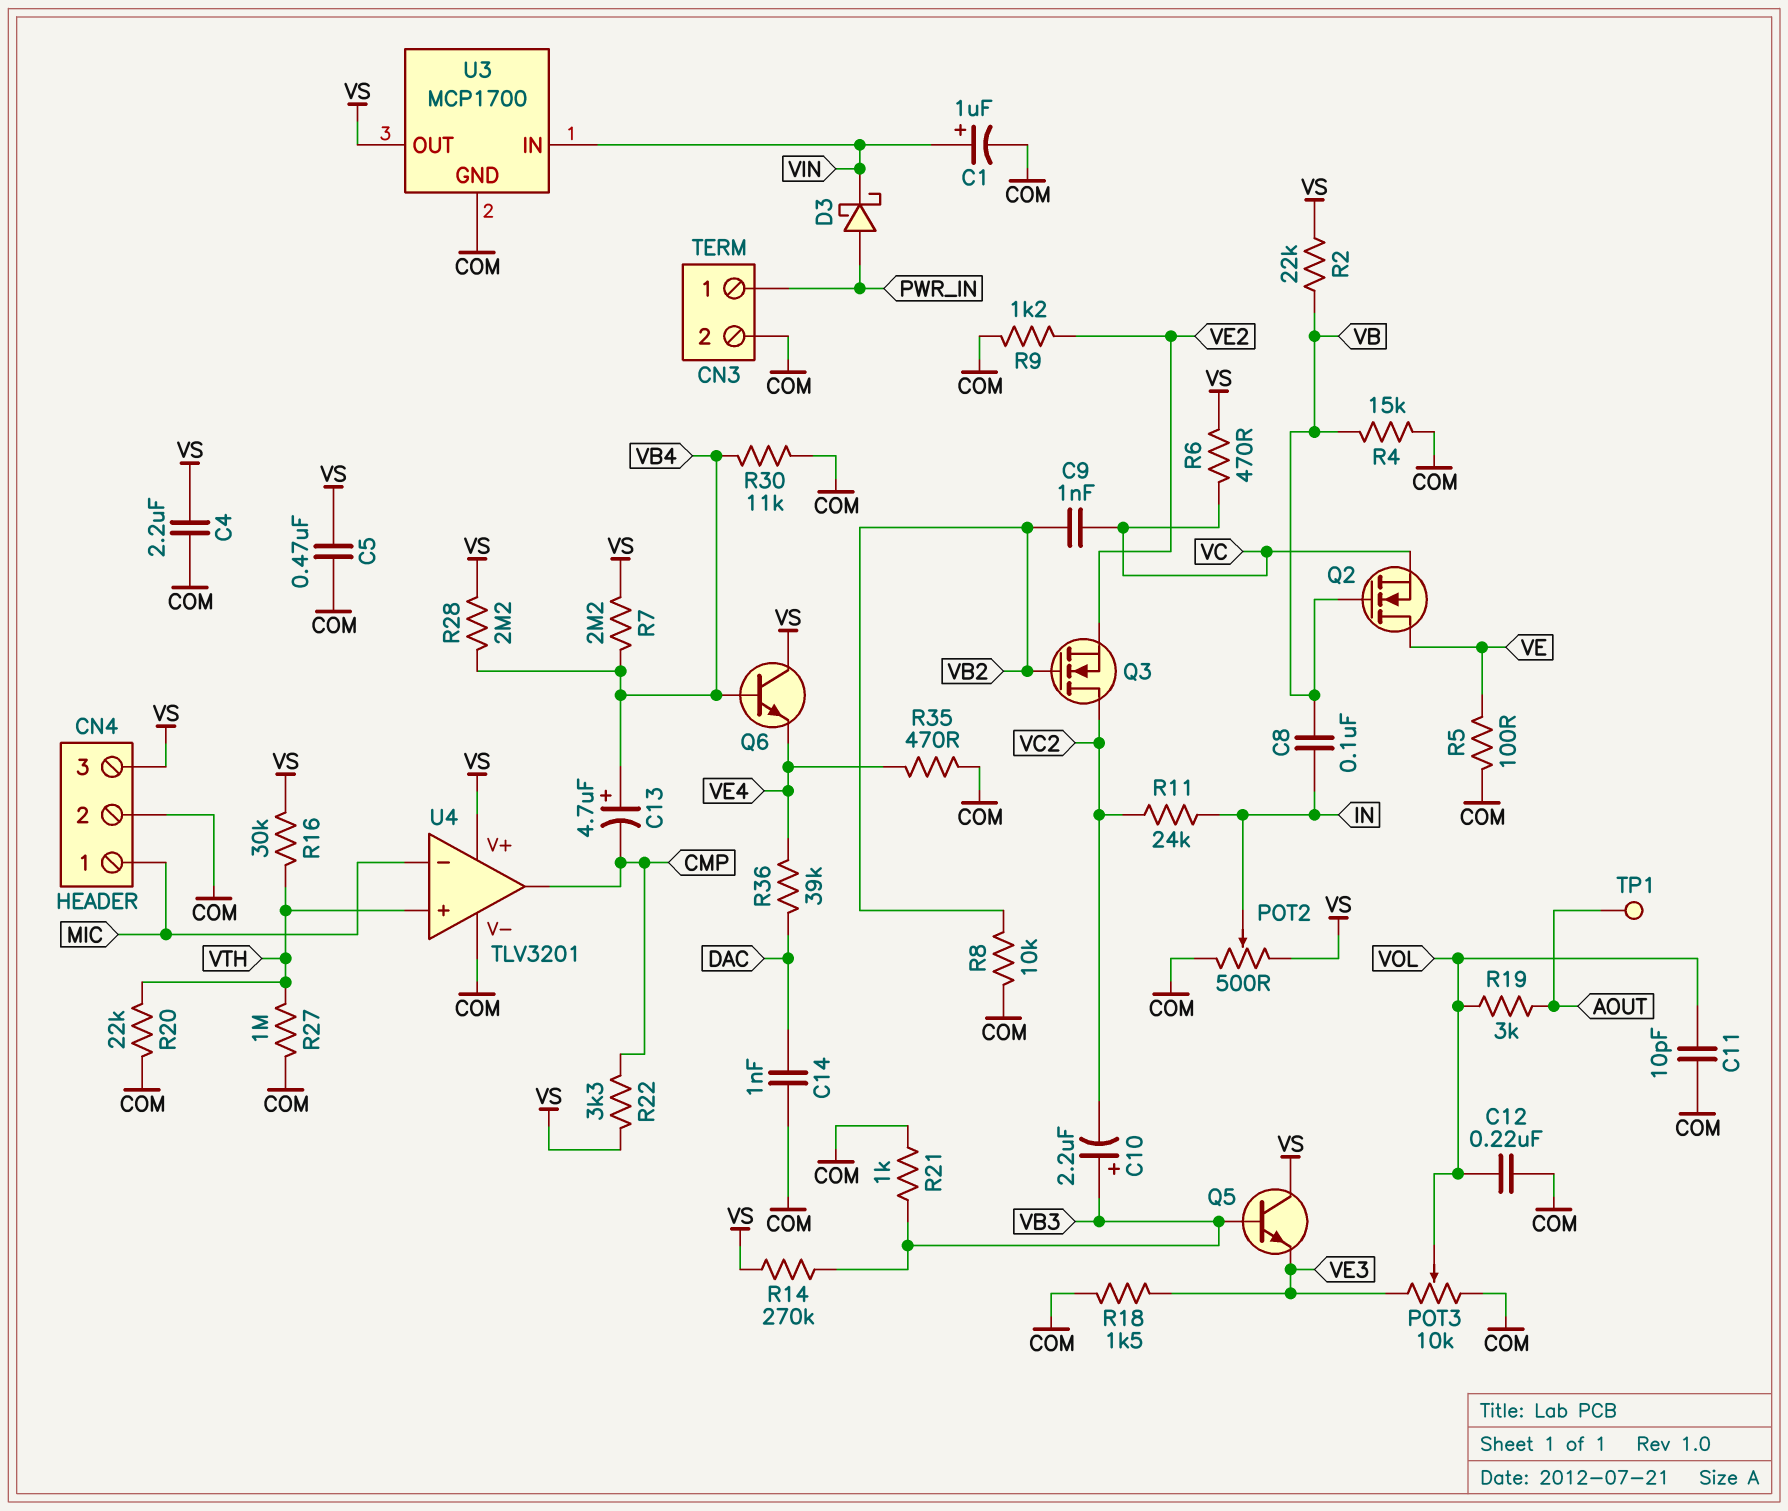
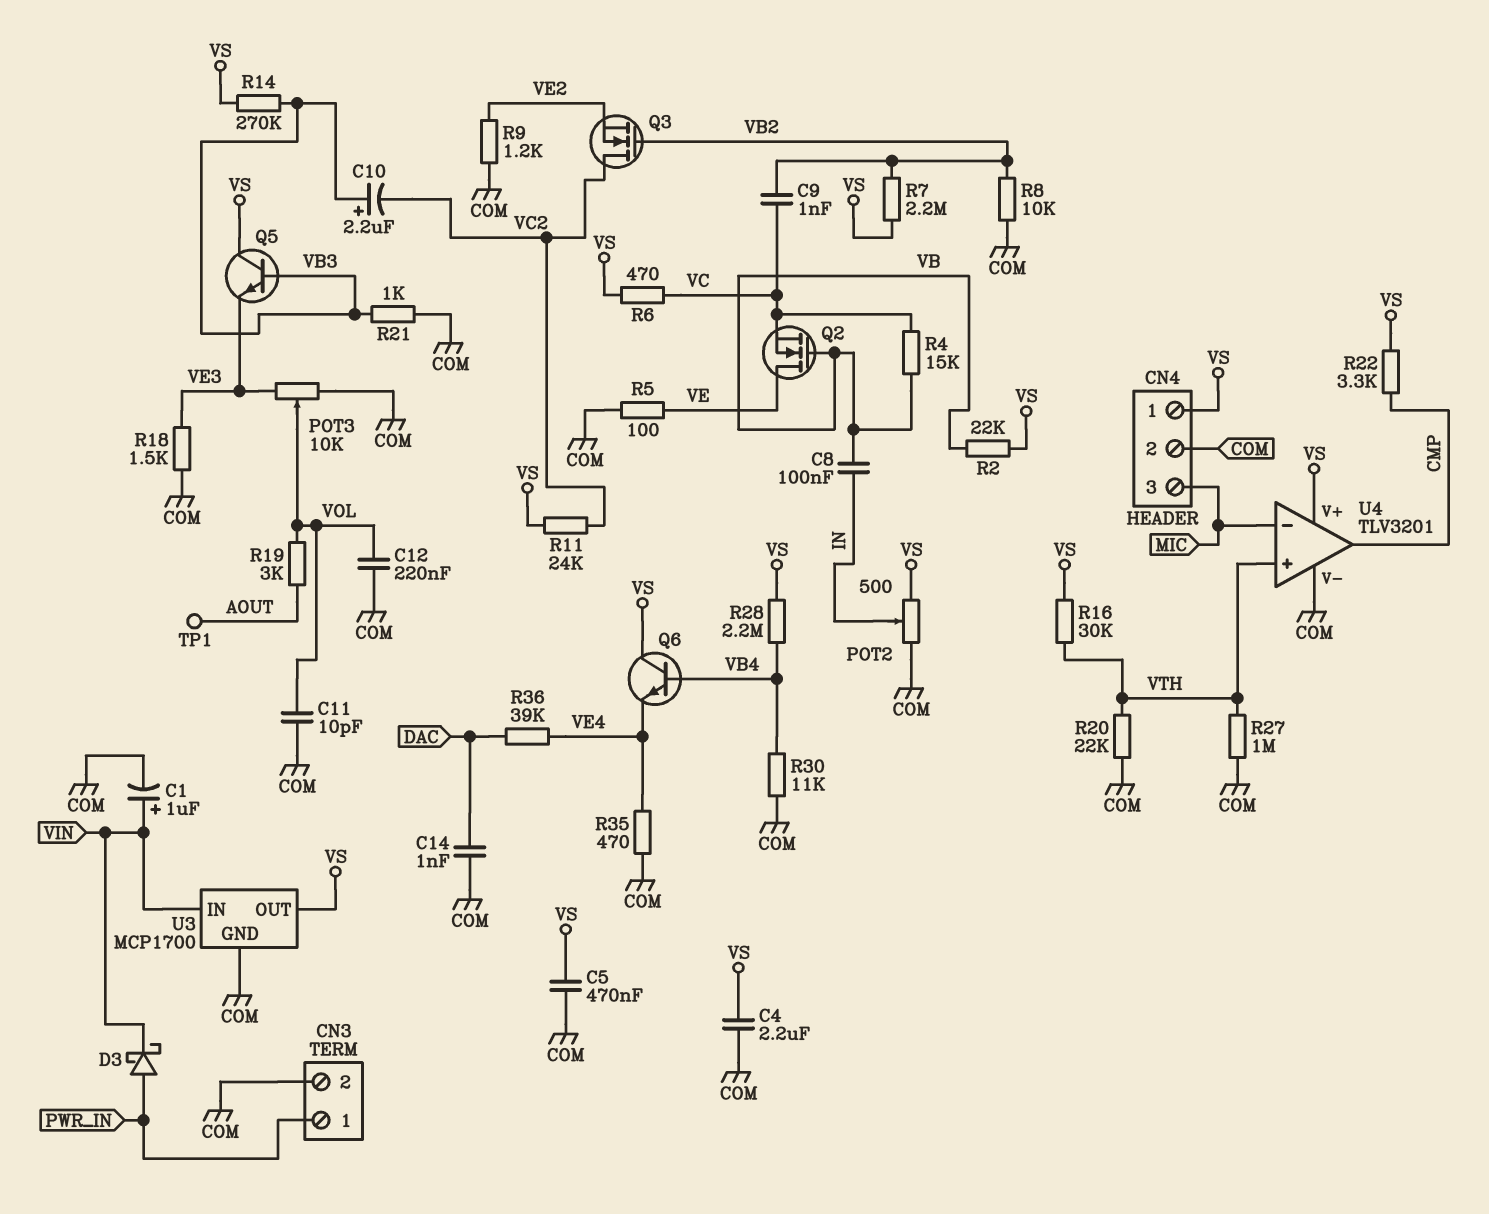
C13: 4.7uF (plus VB4, minus CMP) -> none
CN4 pin 1: MIC -> VS
CN4 pin 3: VS -> MIC
R4: 15k (COM, VB) -> 15k (VB, VC)
R7: 2.2M (VB4, VS) -> 2.2M (VB2, VS)
R11: 24k (IN, VC2) -> 24k (VC2, VS)

